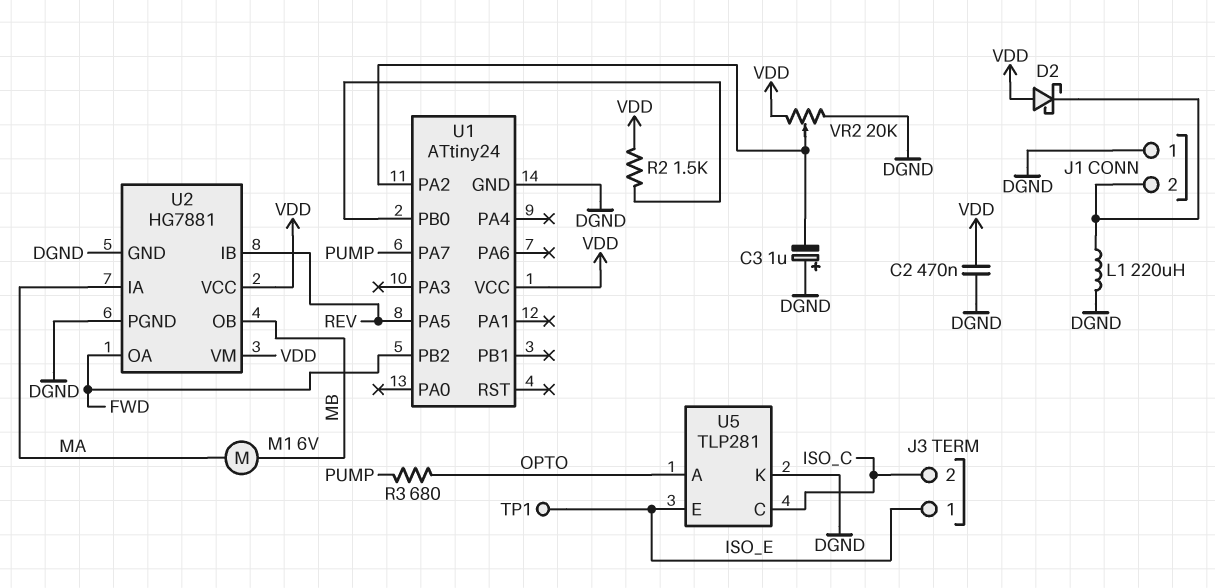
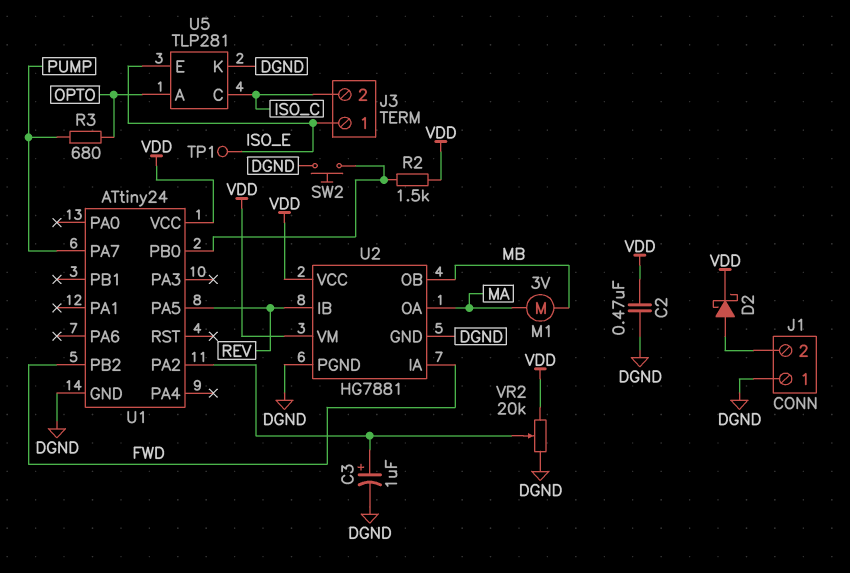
C3: 1uF (plus DGND, minus U1/PA2) -> 1uF (plus U1/PA2, minus DGND)
D2: schottky (A VDD, K J1/2) -> schottky (A J1/2, K VDD)
L1: 220uH (DGND, J1/2) -> none
M1: motor 6V (MA, MB) -> motor 3V (MA, MB)
SW2: none -> button (DGND, U1/PB0)
U2 pin IA: MA -> FWD
U2 pin OA: FWD -> MA

